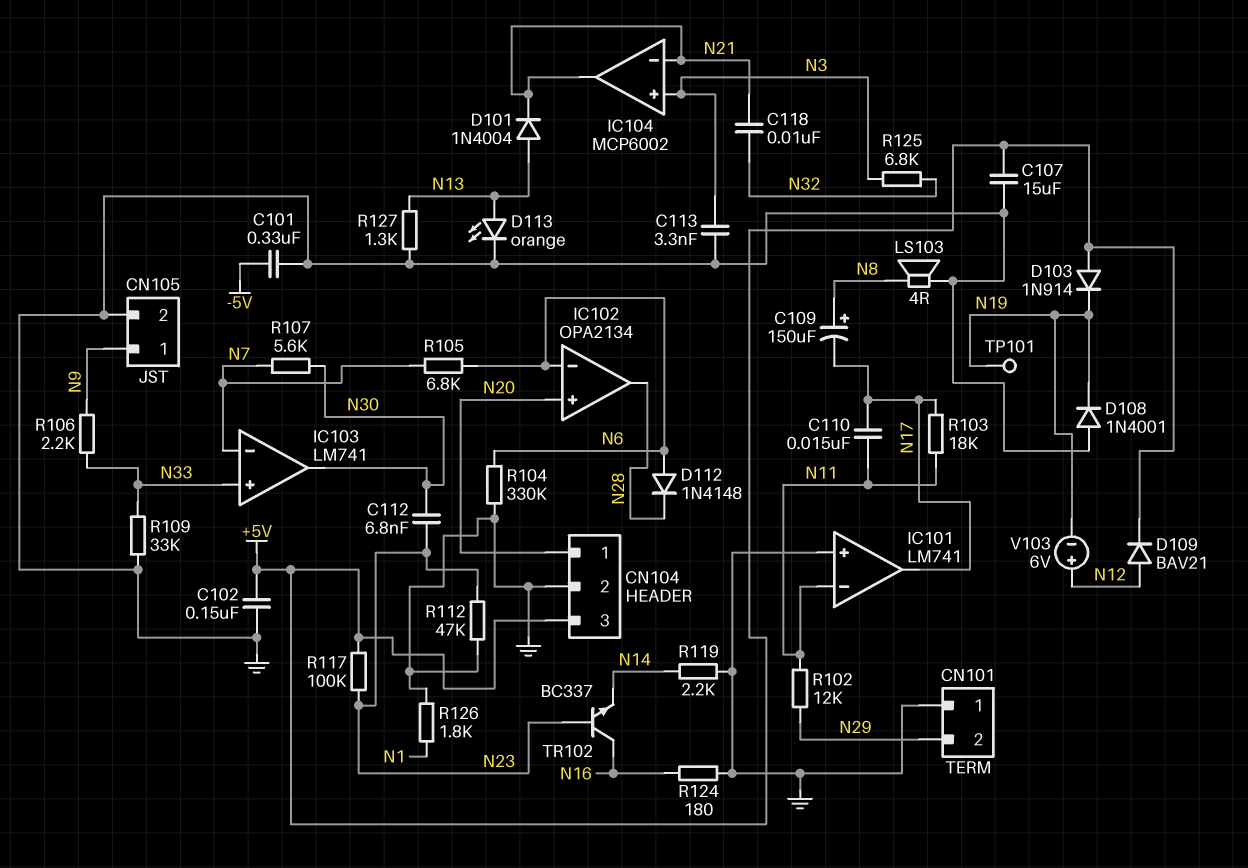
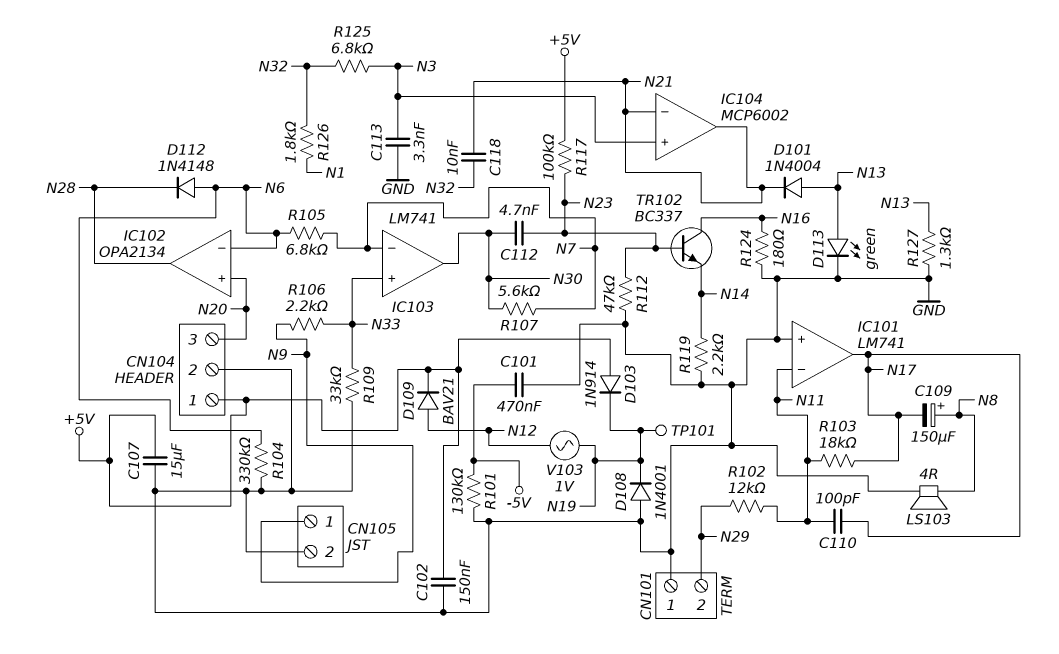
C101: 330nF (-5V, GND) -> 470nF (-5V, GND)
C110: 15nF (N11, N17) -> 100pF (N11, N17)
C112: 6.8nF (N23, N30) -> 4.7nF (N23, N30)
CN104 pin 1: N20 -> +5V
CN104 pin 3: +5V -> N20
D113: LED orange (A N13, K GND) -> LED green (A N13, K GND)
R101: none -> 130k (-5V, GND)
R126: 1.8k (GND, N1) -> 1.8k (N1, N32)
V103: 6V (plus N12, minus N19) -> AC 1V (N12, N19)

